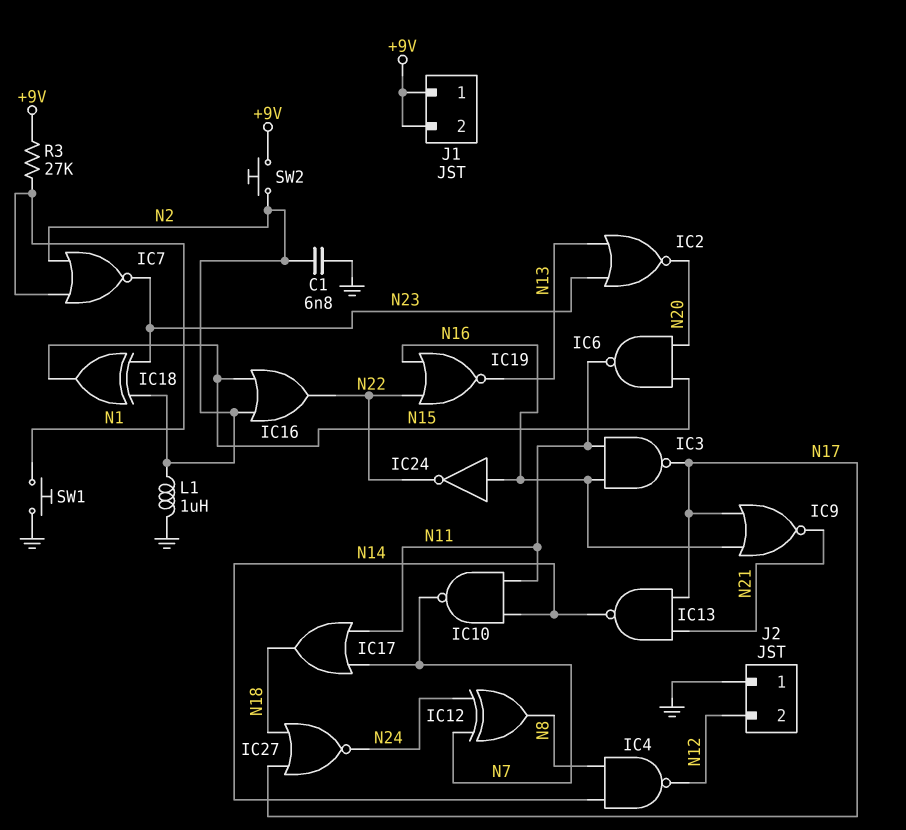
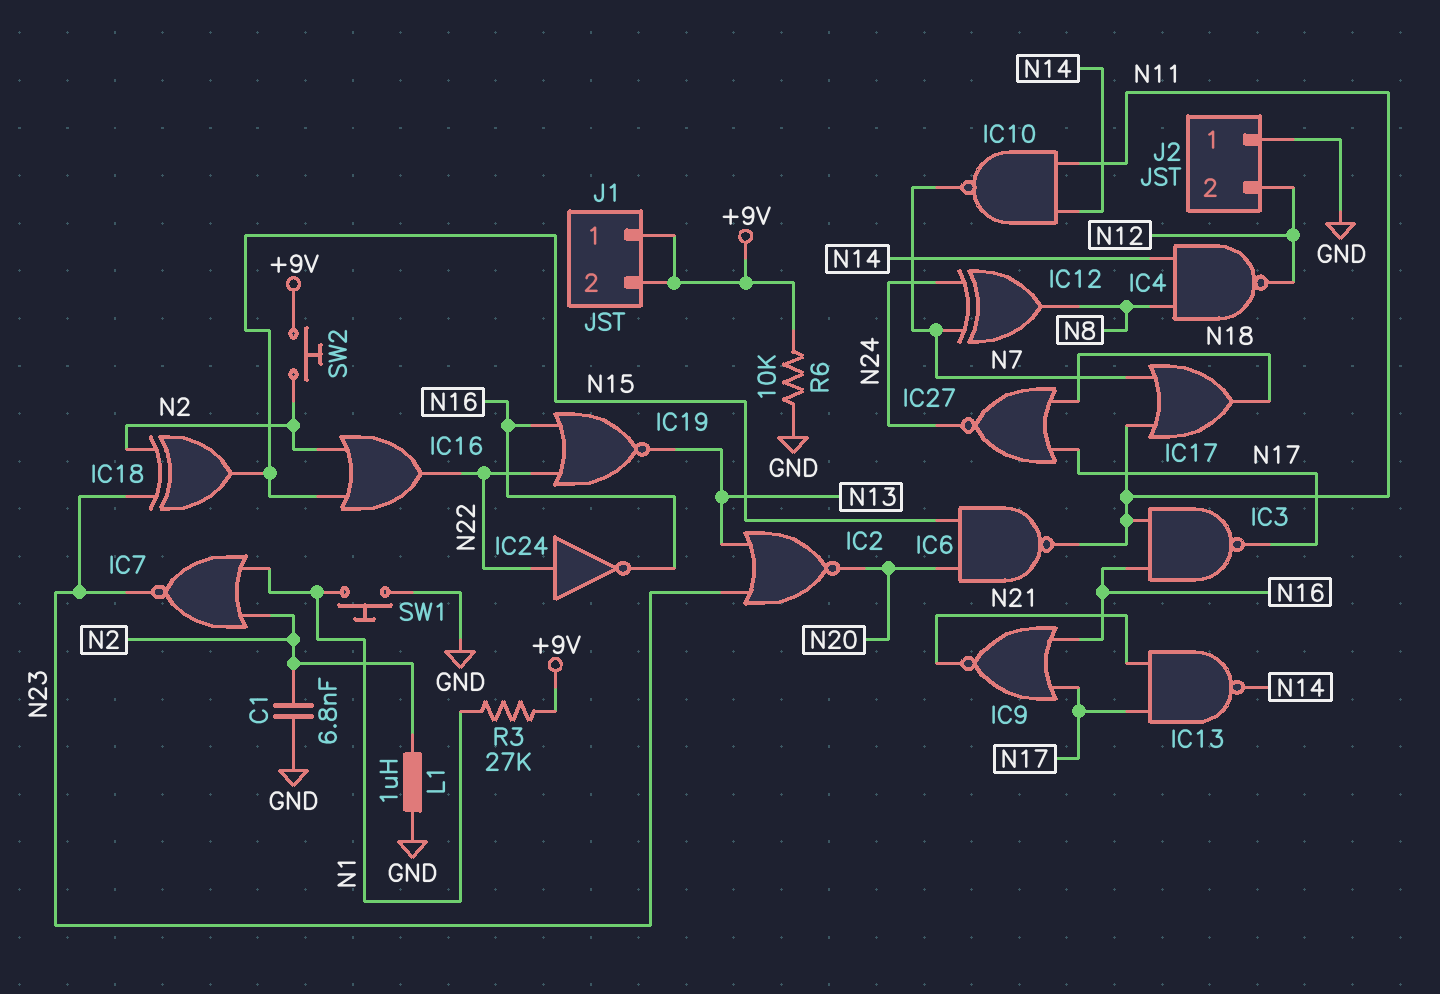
IC24: NOT (in N16, out N22) -> NOT (in N22, out N16)
R6: none -> 10k (+9V, GND)

